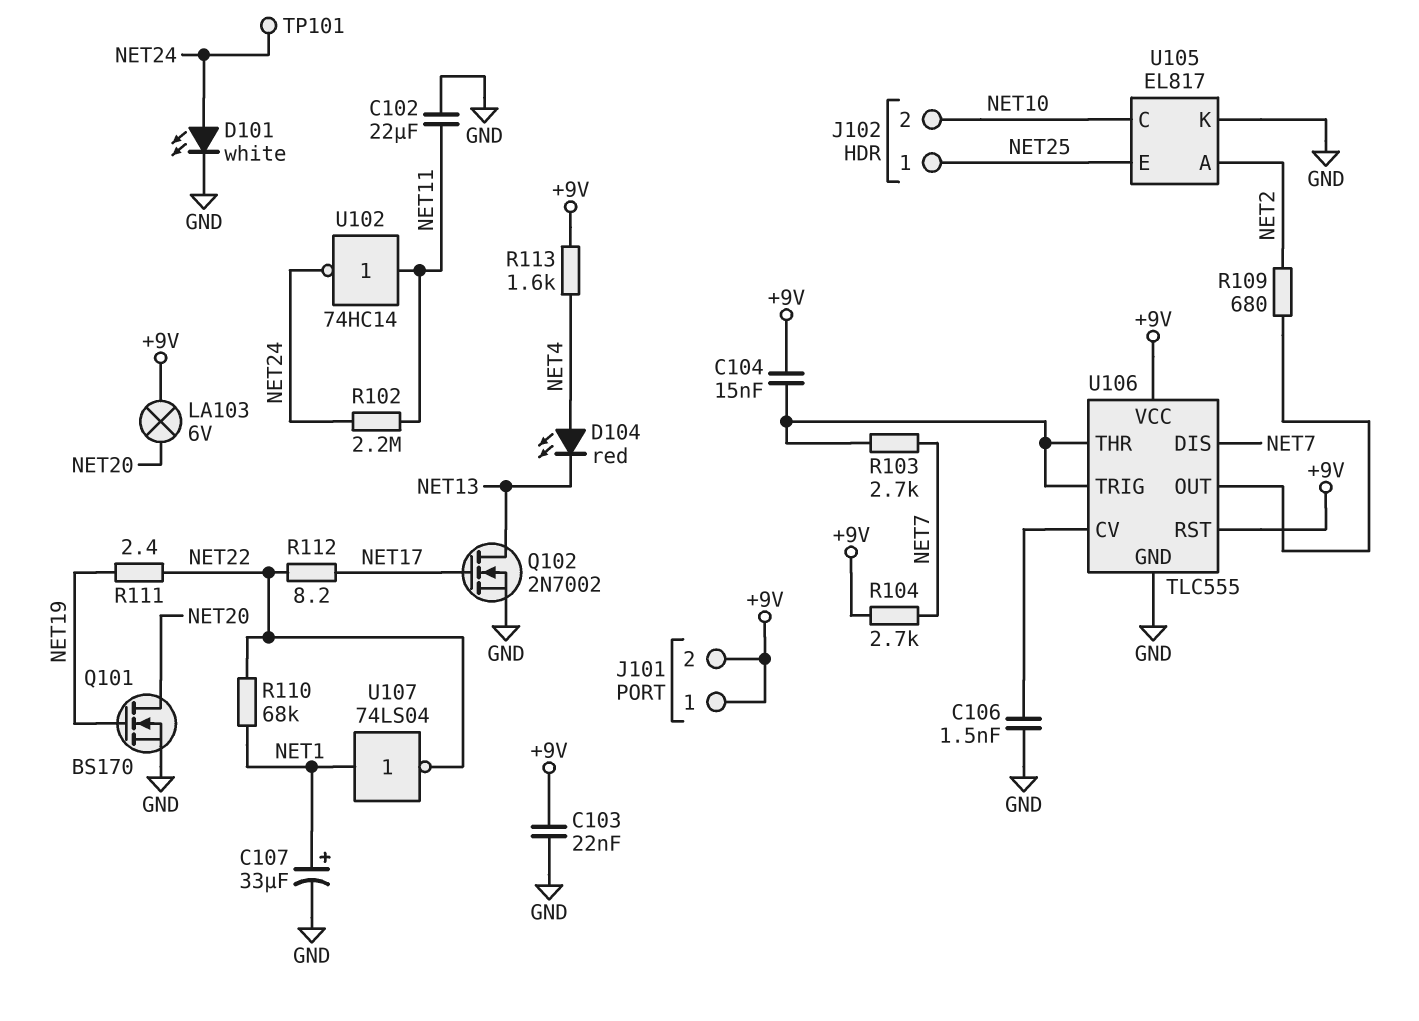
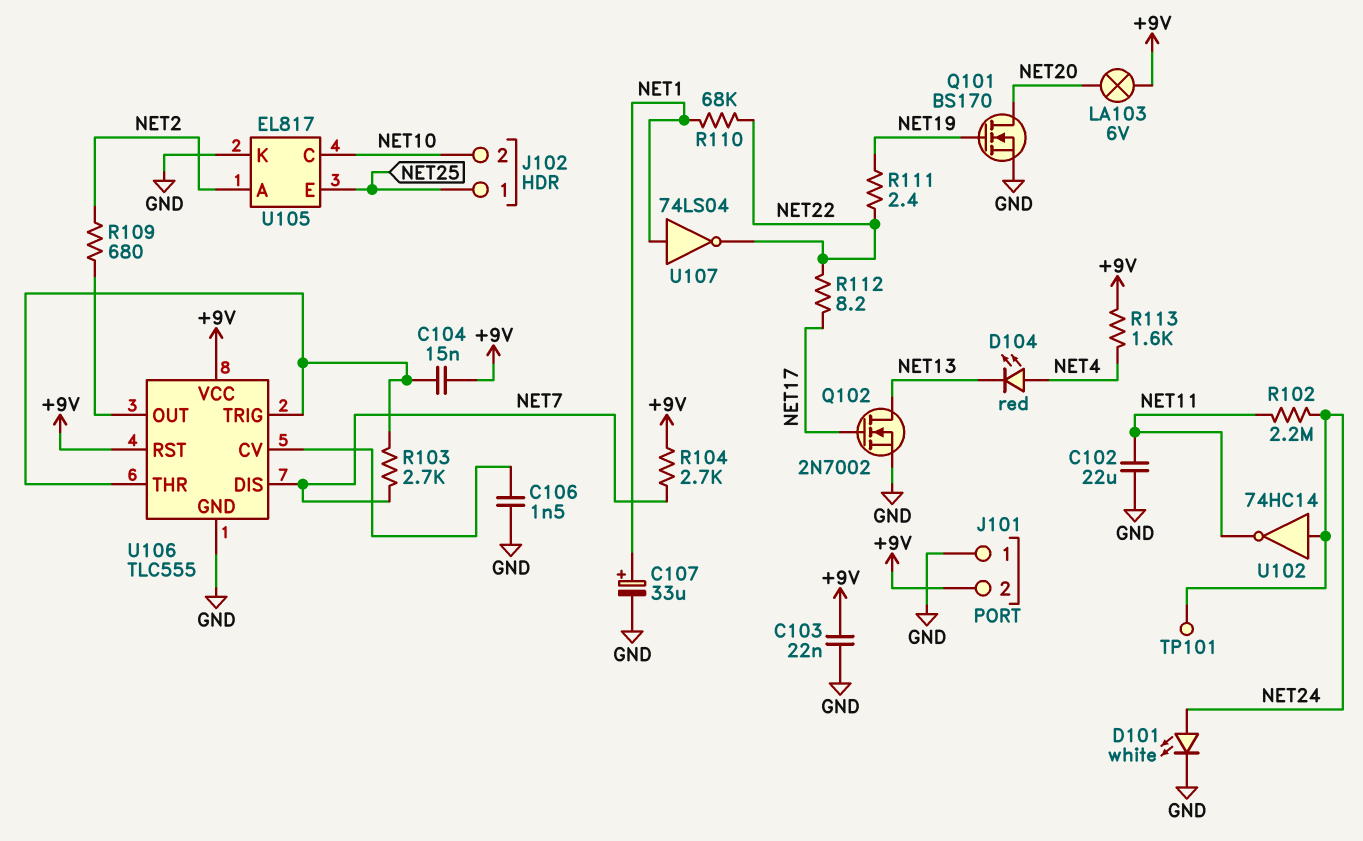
J101 pin 1: +9V -> GND
U102: NOT 74HC14 (in NET11, out NET24) -> NOT 74HC14 (in NET24, out NET11)

